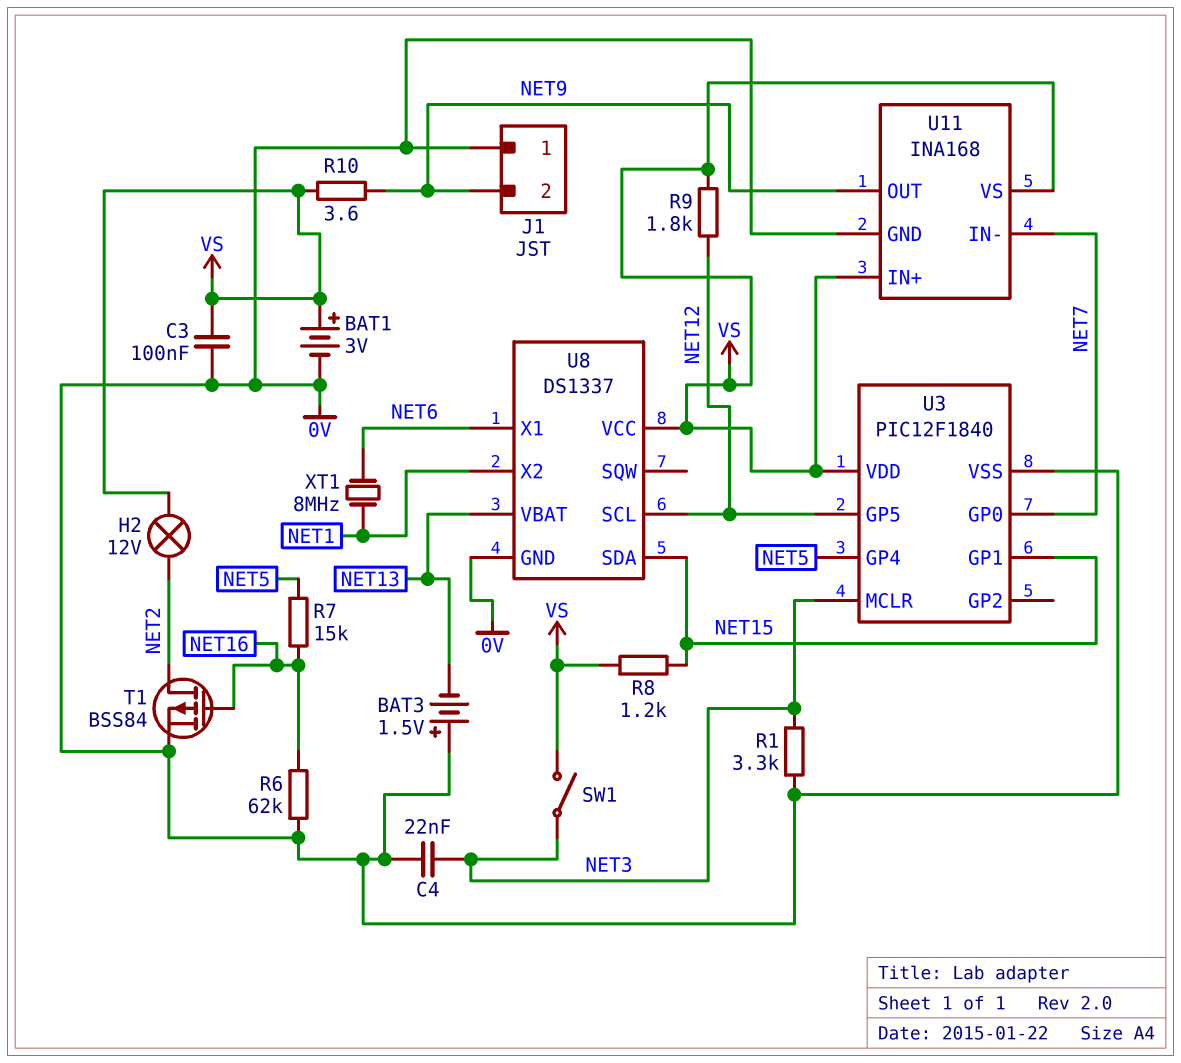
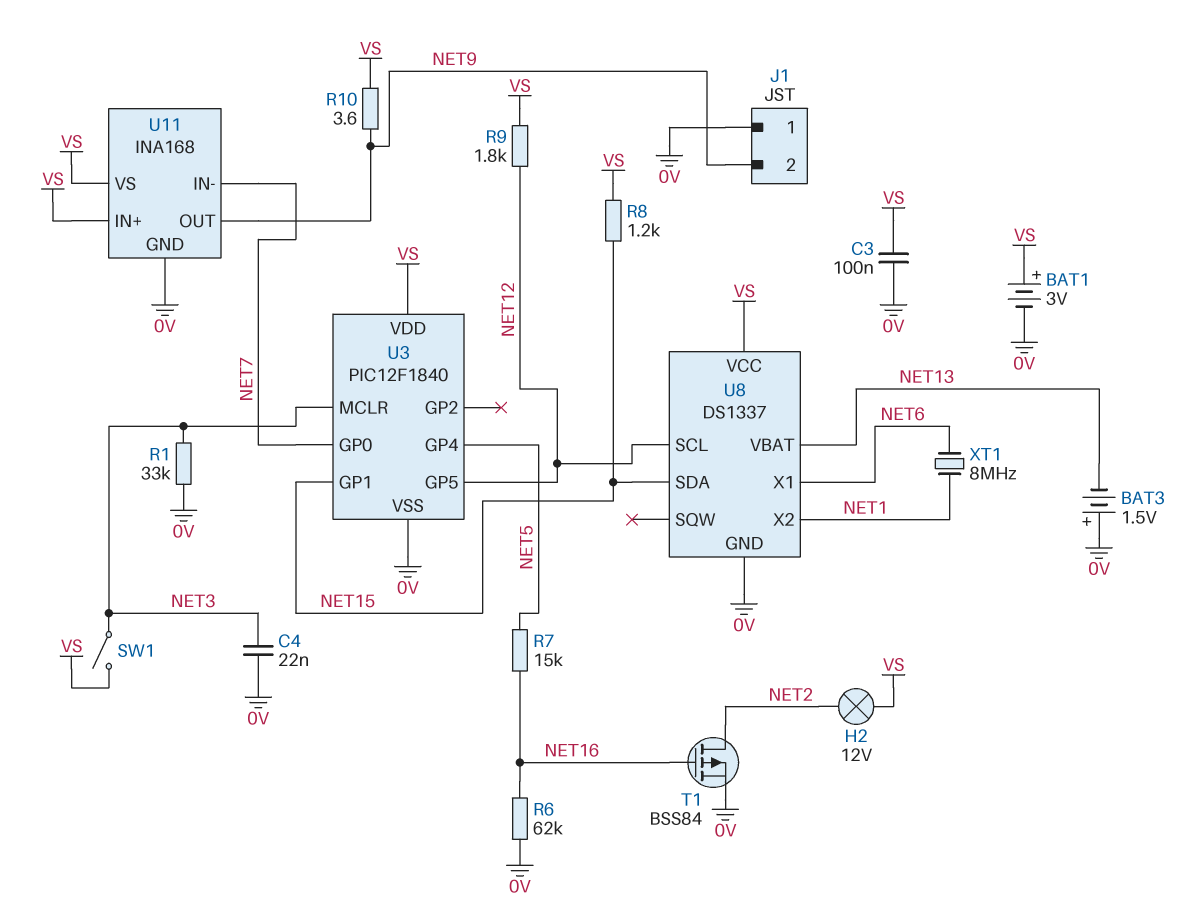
R1: 3.3k (0V, NET3) -> 33k (0V, NET3)

